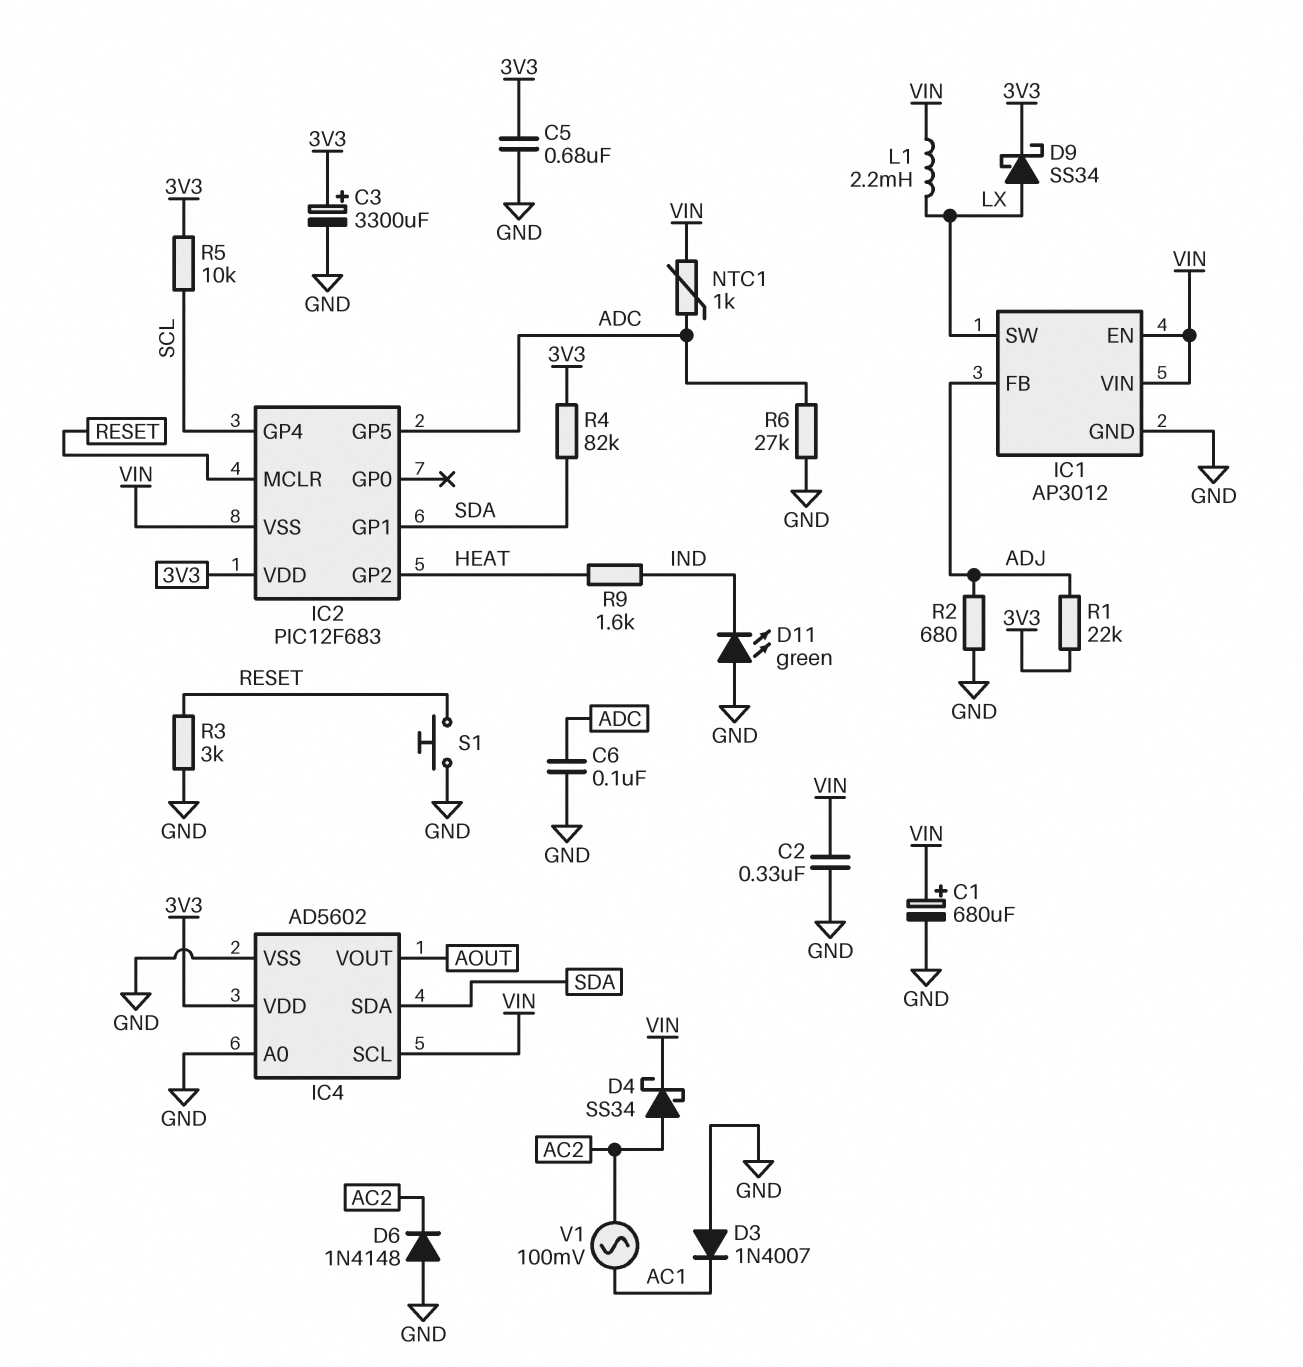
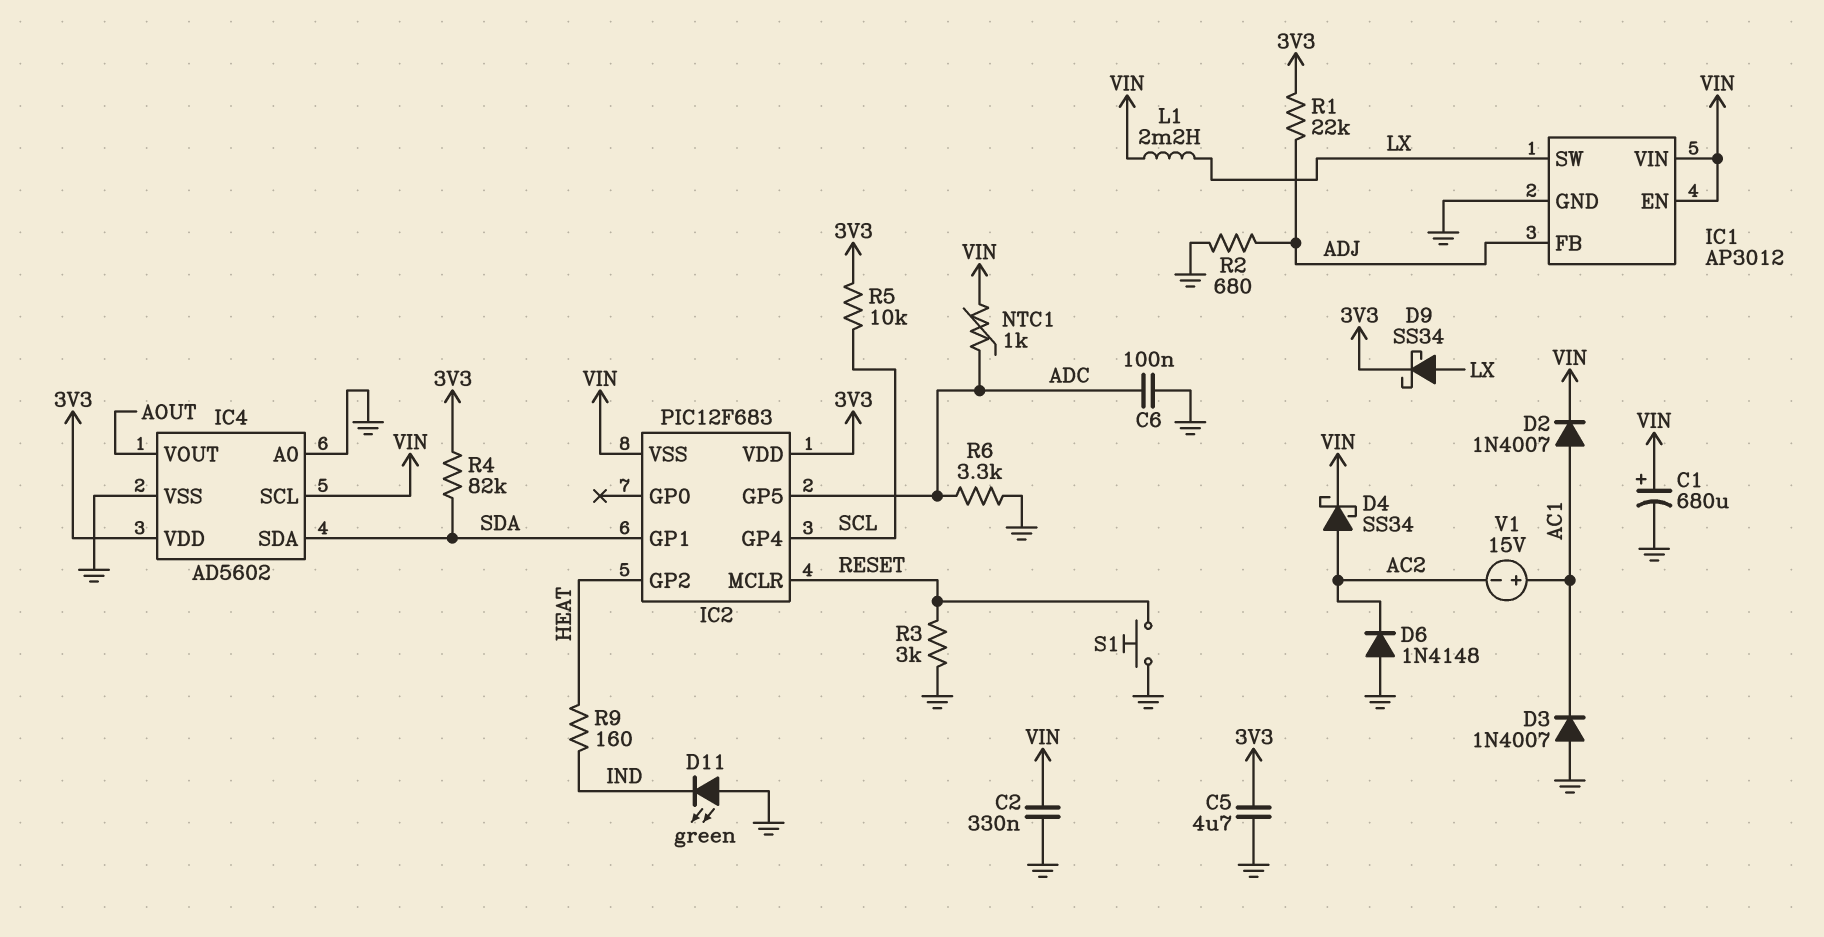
C3: 3300uF (plus 3V3, minus GND) -> none
C5: 680nF (3V3, GND) -> 4.7uF (3V3, GND)
D2: none -> diode 1N4007 (A AC1, K VIN)
R6: 27k (ADC, GND) -> 3.3k (ADC, GND)
R9: 1.6k (HEAT, IND) -> 160 (HEAT, IND)
V1: AC 100mV (AC1, AC2) -> 15V (plus AC1, minus AC2)

